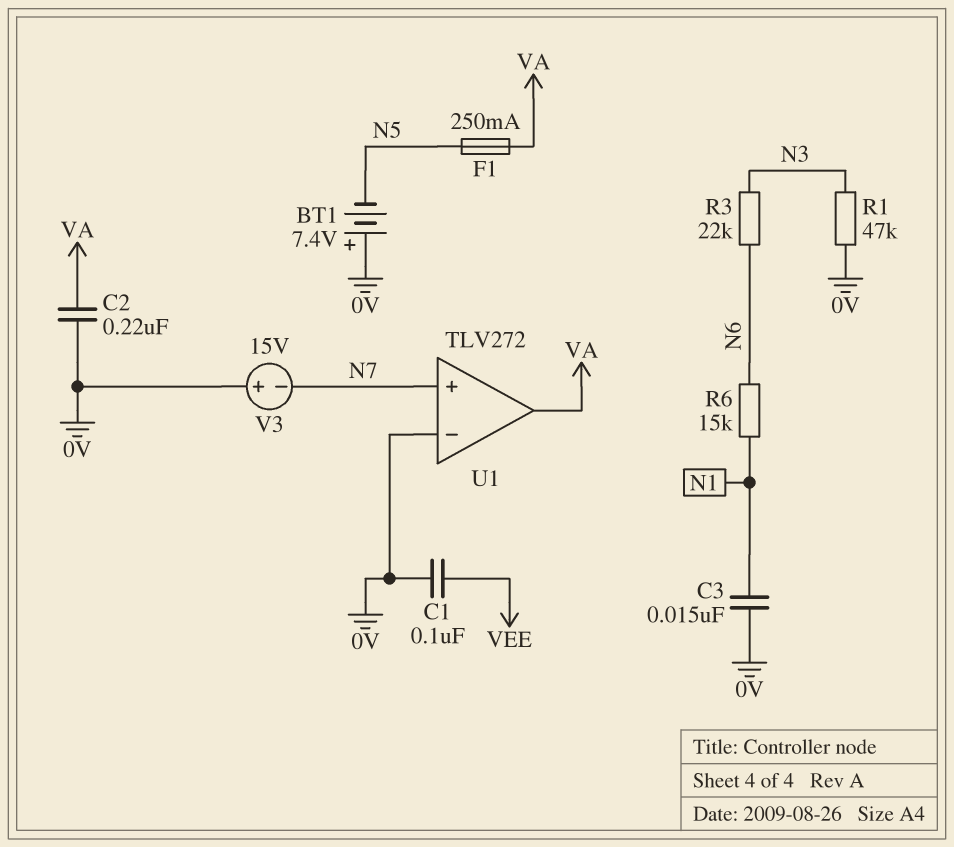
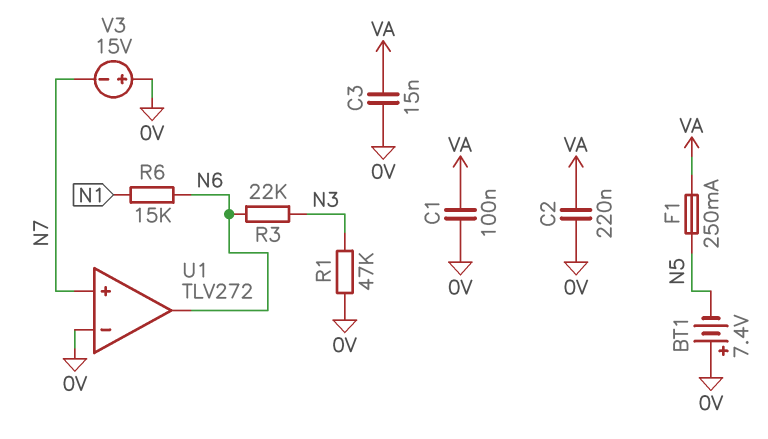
C1: 100nF (0V, VEE) -> 100nF (0V, VA)
C3: 15nF (0V, N1) -> 15nF (0V, VA)
U1 pin out: VA -> N6

